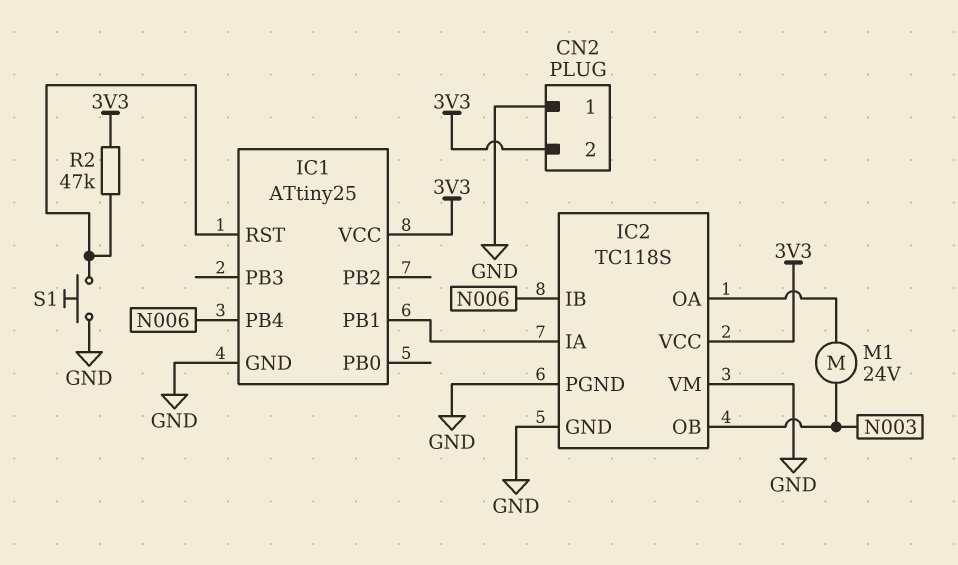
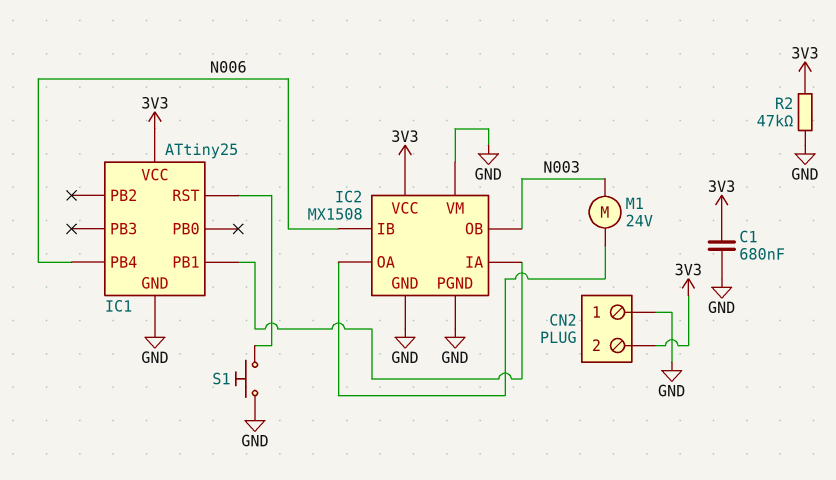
C1: none -> 680nF (3V3, GND)
IC2: TC118S -> MX1508
R2: 47k (3V3, IC1/RST) -> 47k (3V3, GND)

